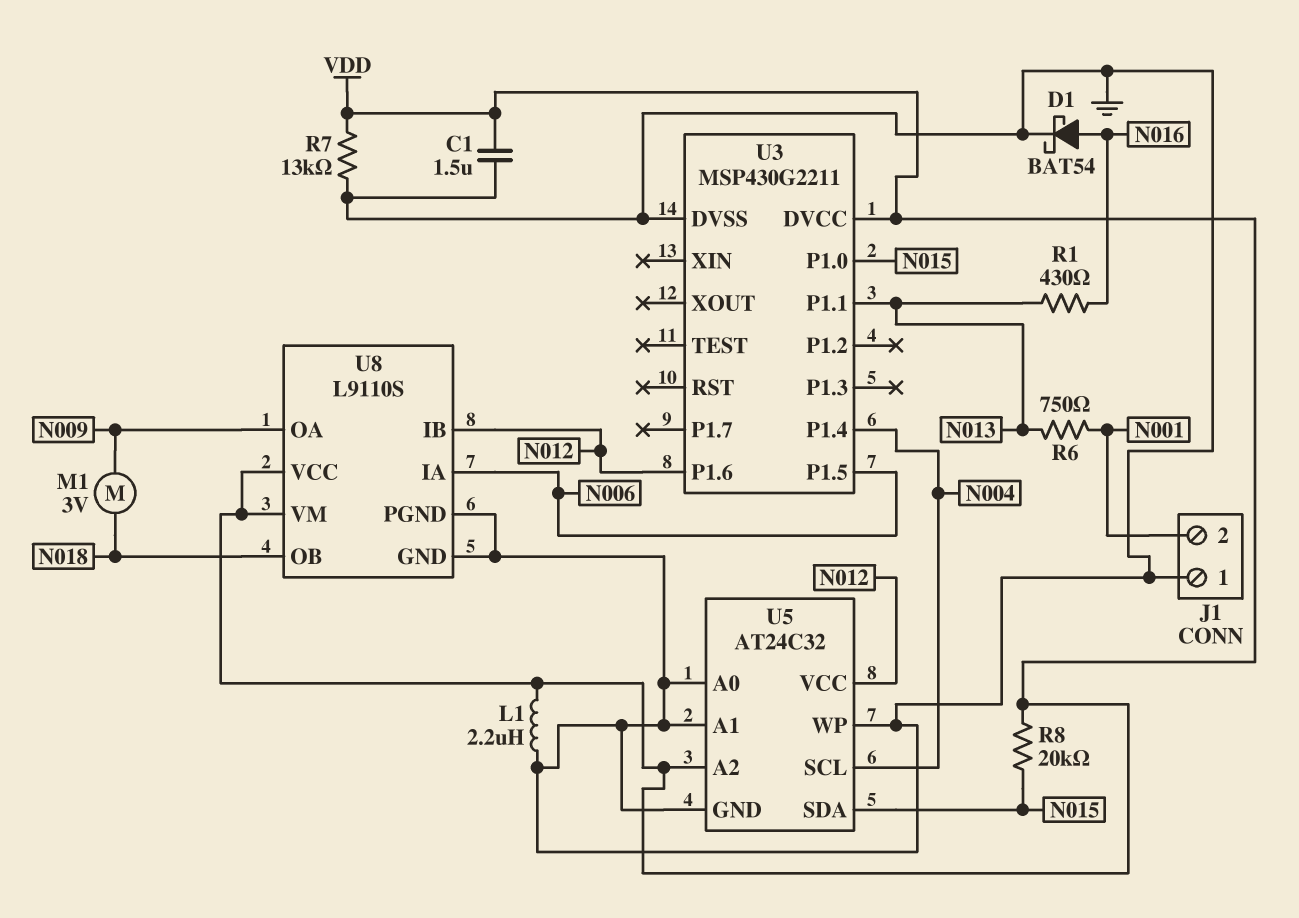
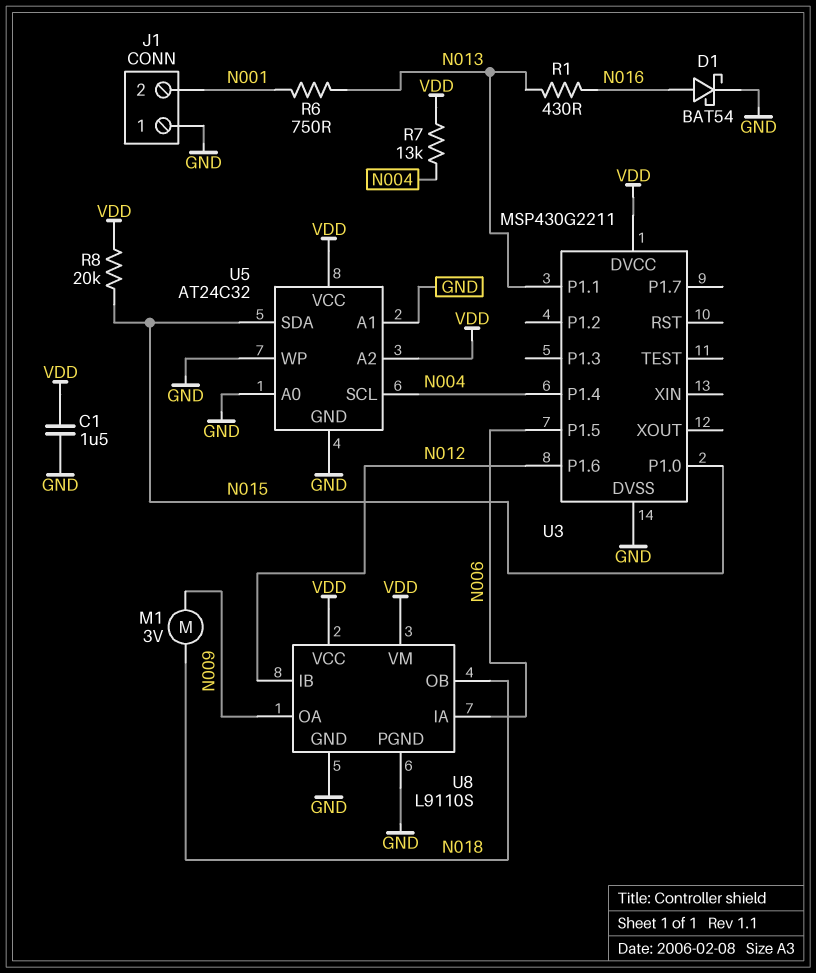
L1: 2.2uH (GND, VDD) -> none
R7: 13k (GND, VDD) -> 13k (N004, VDD)
U5 pin VCC: N012 -> VDD

